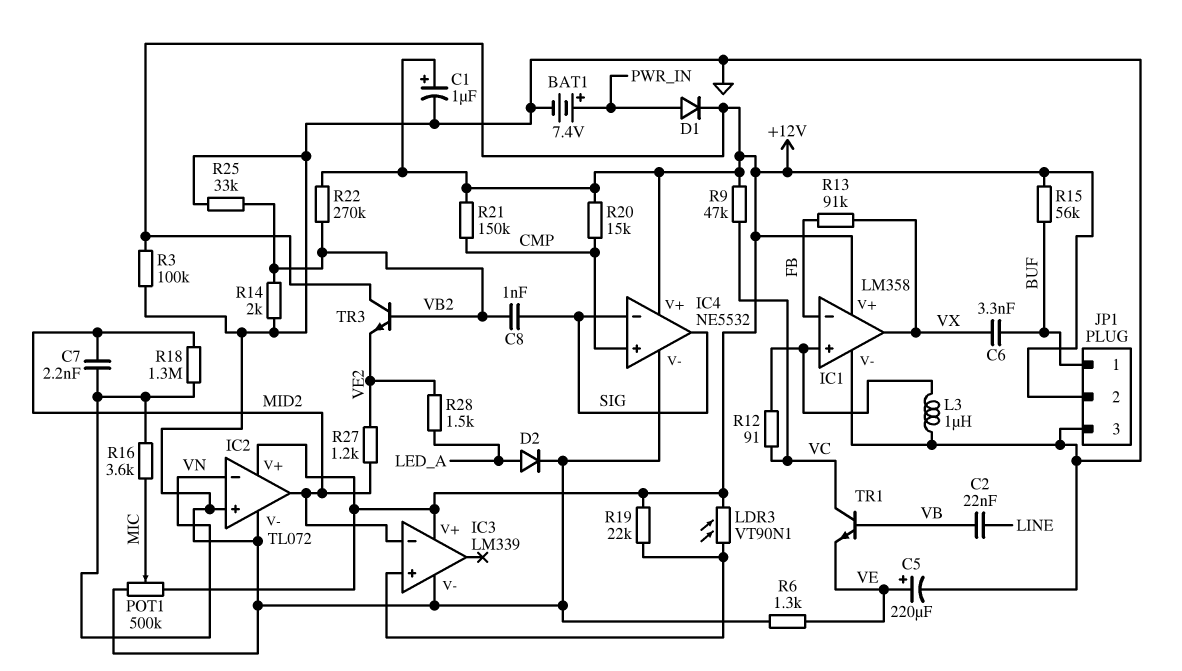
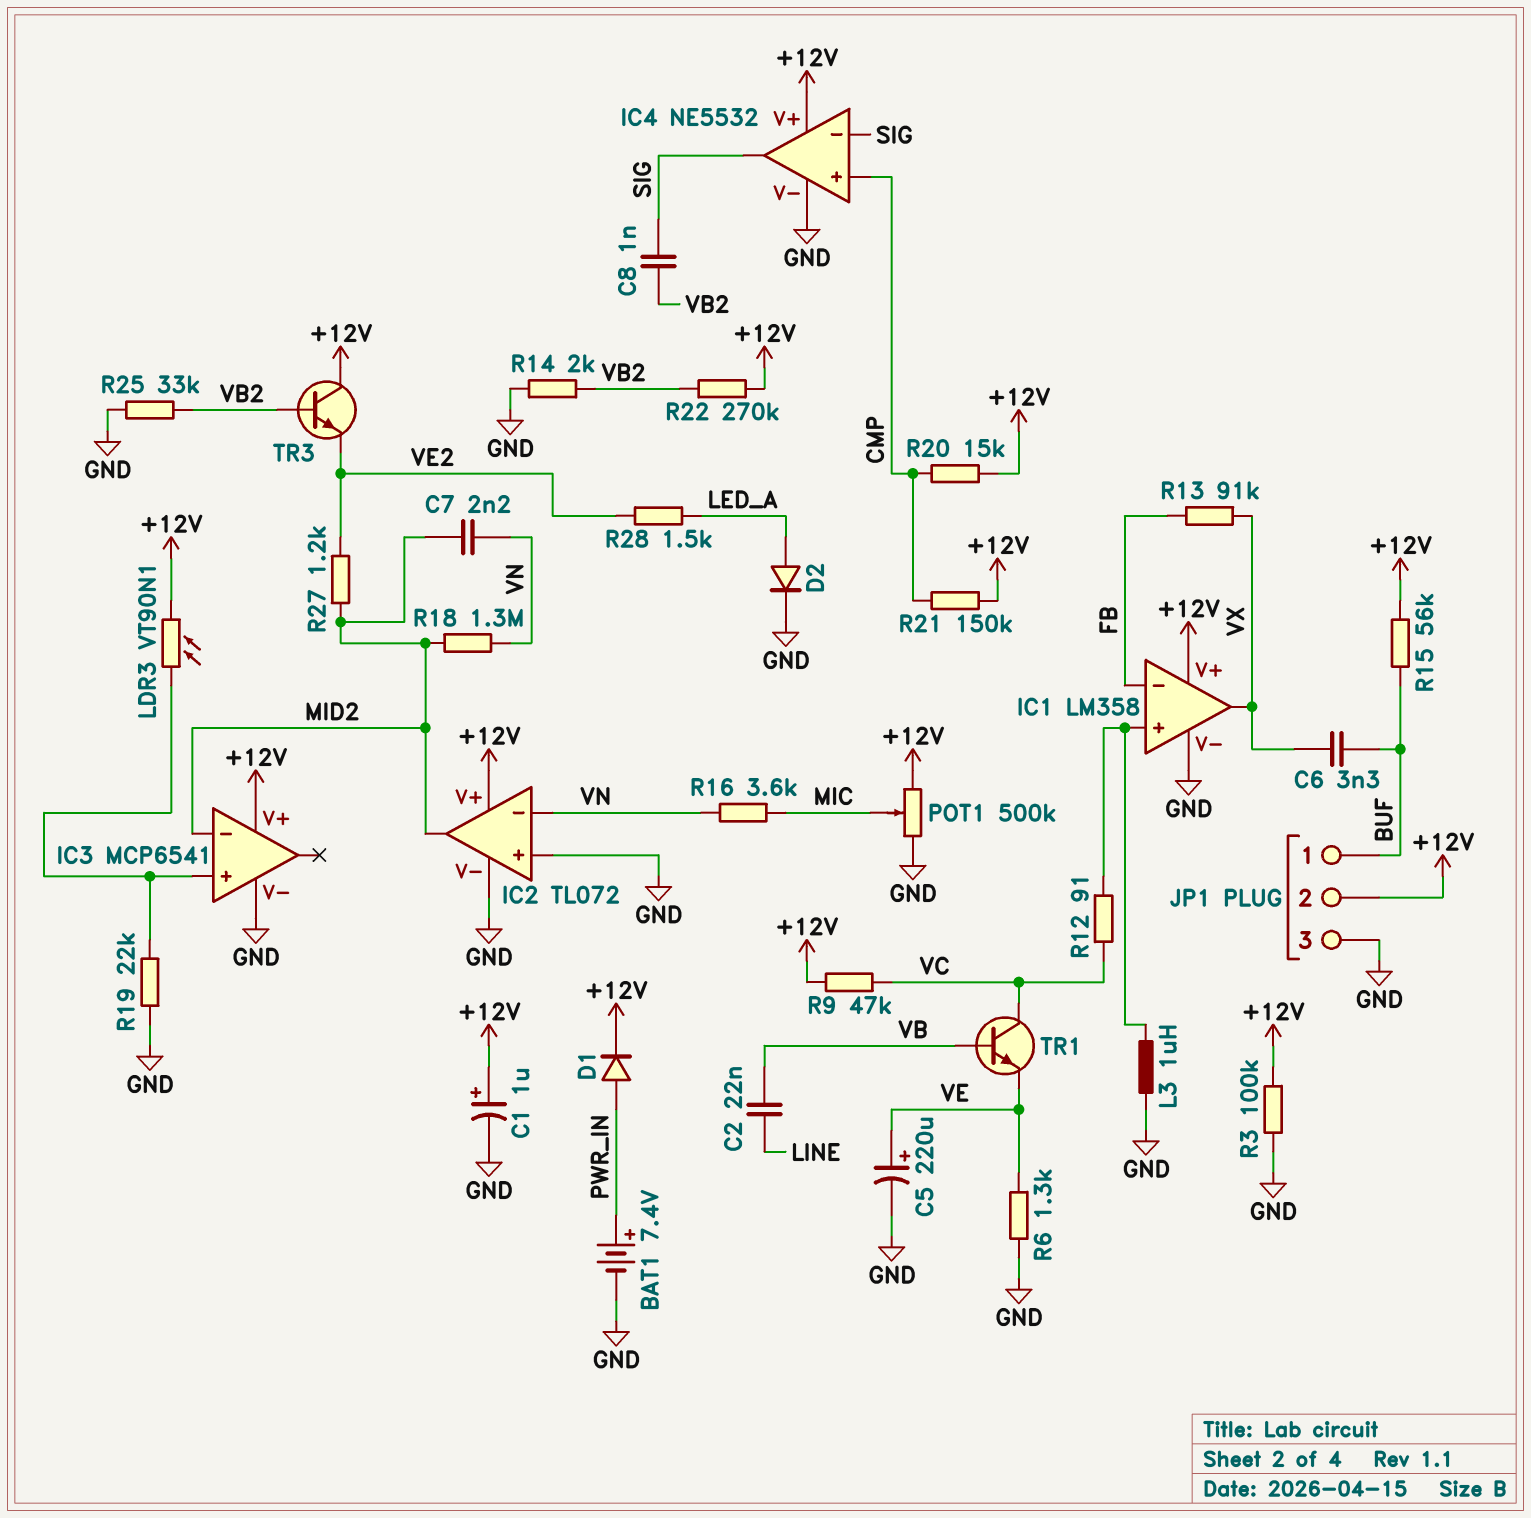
IC3: LM339 -> MCP6541
R19: 22k (+12V, IC3/in+) -> 22k (GND, IC3/in+)

